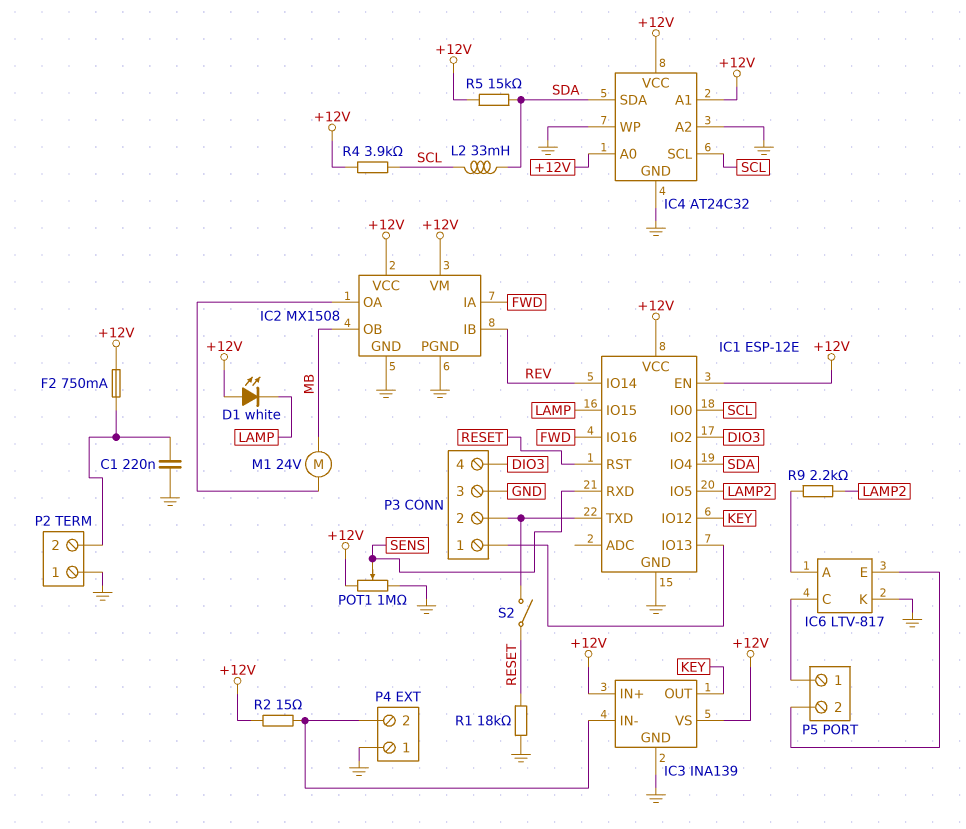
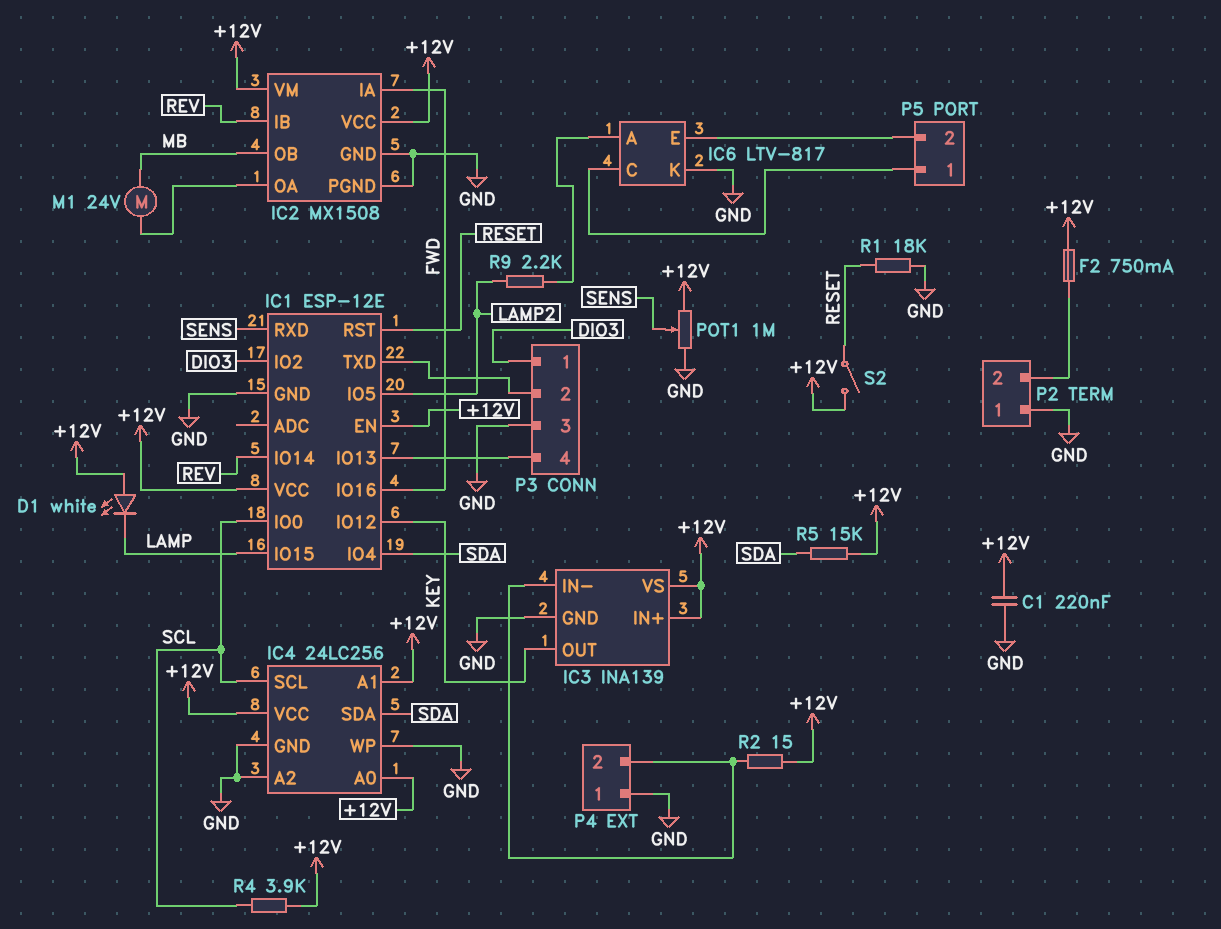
C1: 220nF (GND, P2/2) -> 220nF (+12V, GND)
IC4: AT24C32 -> 24LC256
L2: 33mH (SCL, SDA) -> none
P3 pin 1: IC1/IO13 -> DIO3
P3 pin 4: DIO3 -> IC1/IO13
S2: switch (IC1/TXD, RESET) -> switch (+12V, RESET)

